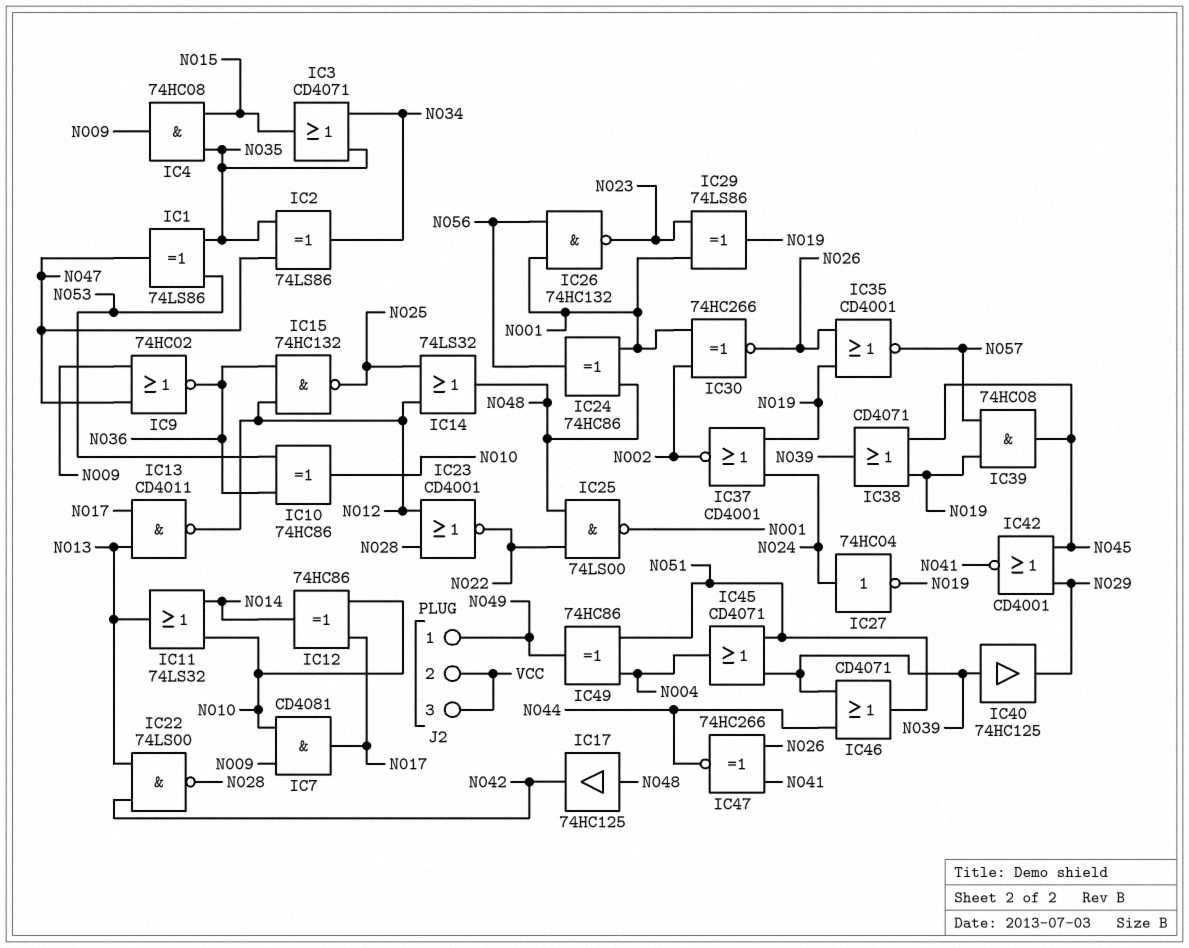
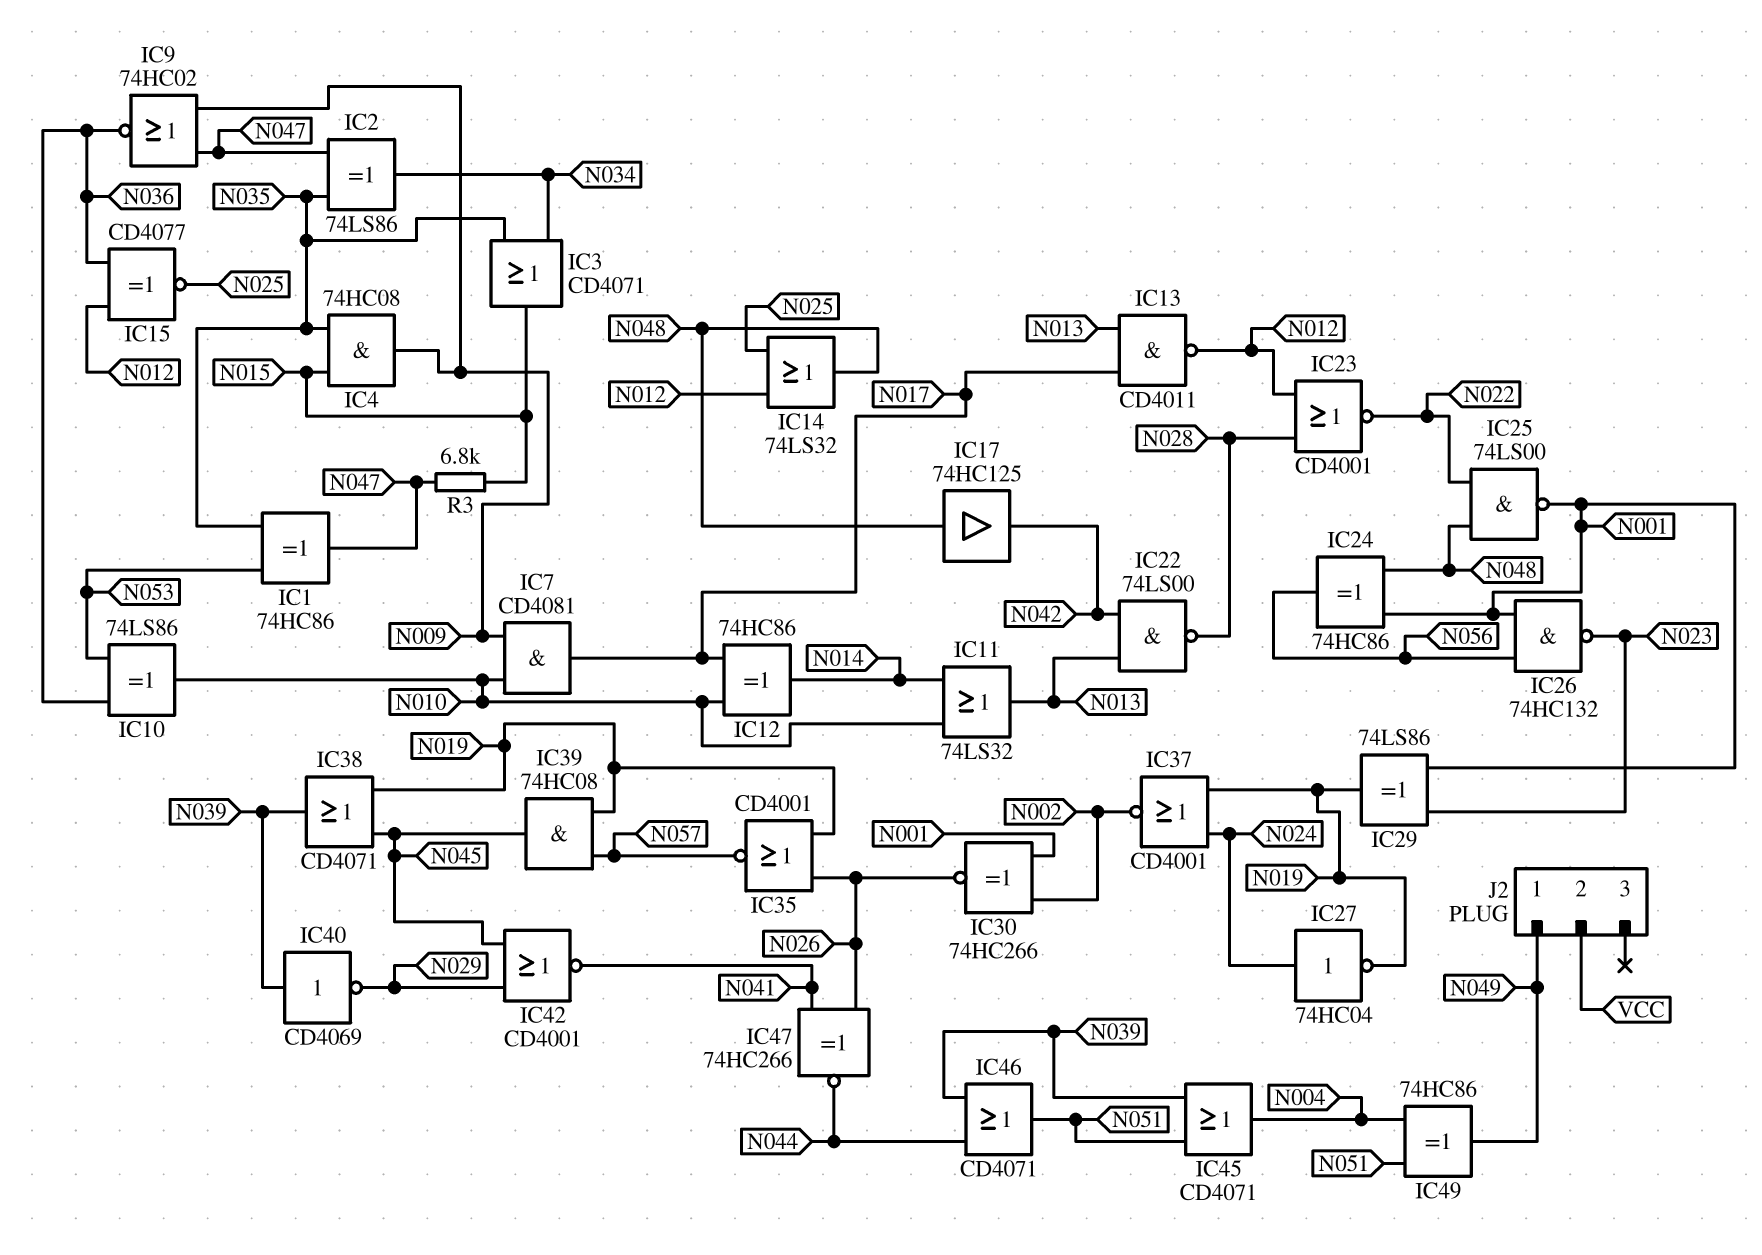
IC1: XOR 74LS86 (in N035, in N053, out N047) -> XOR 74HC86 (in N035, in N053, out N047)
IC10: XOR 74HC86 (in N036, in N053, out N010) -> XOR 74LS86 (in N036, in N053, out N010)
IC15: NAND 74HC132 (in N012, in N036, out N025) -> XNOR CD4077 (in N012, in N036, out N025)
IC40: buffer 74HC125 (in N039, out N029) -> NOT CD4069 (in N039, out N029)
J2 pin 3: VCC -> none
R3: none -> 6.8k (N015, N047)

